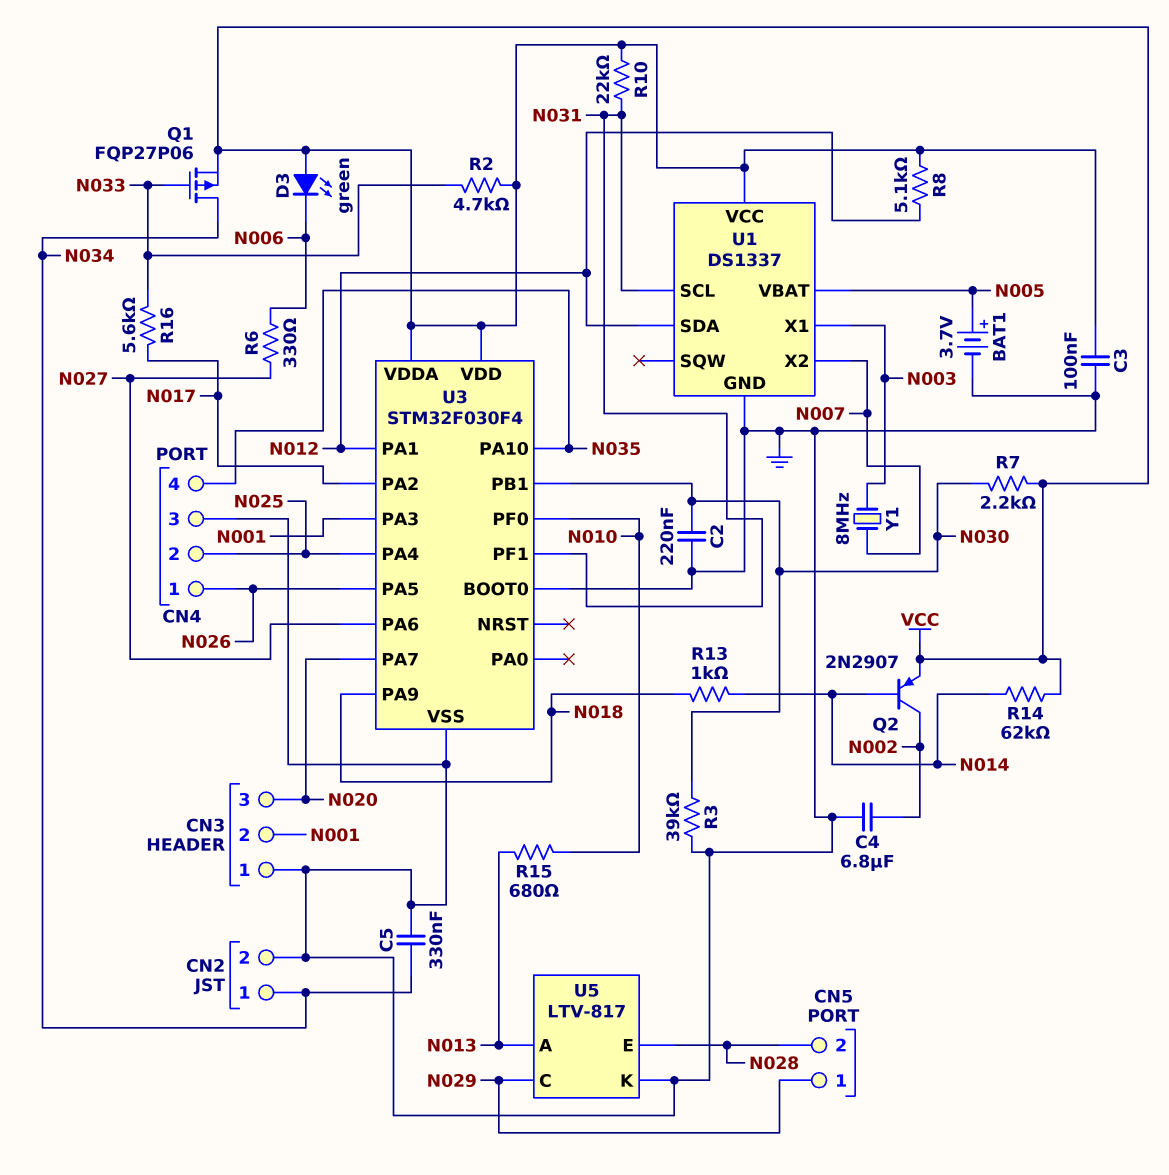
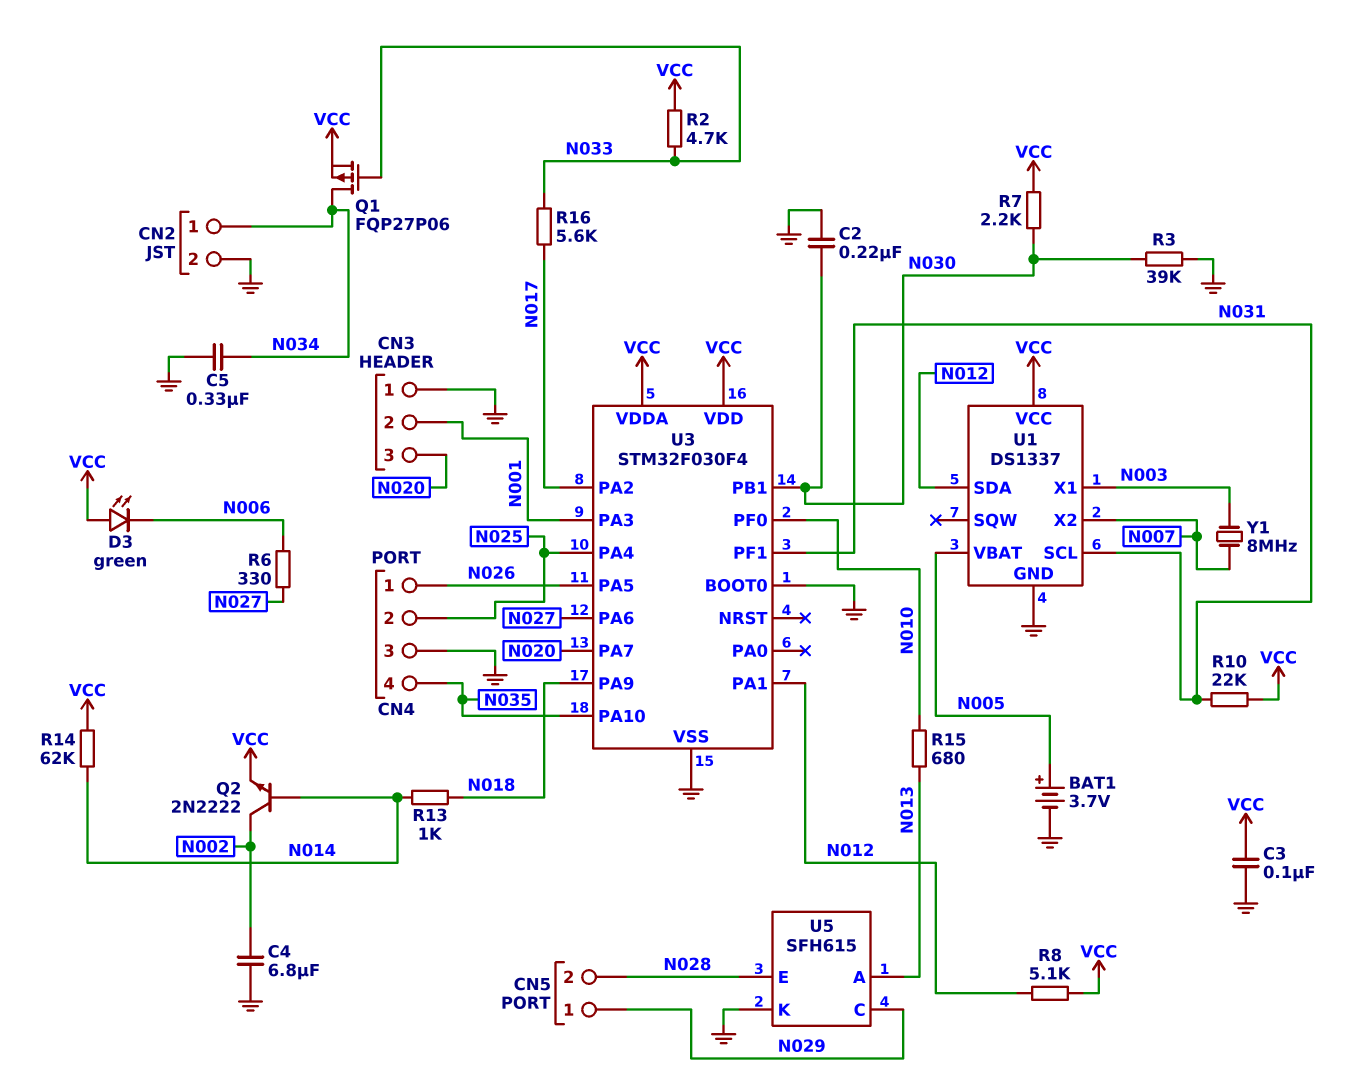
Q2: PNP 2N2907 (B N014, C N002, E VCC) -> NPN 2N2222 (B N014, C N002, E VCC)
U5: LTV-817 -> SFH615

